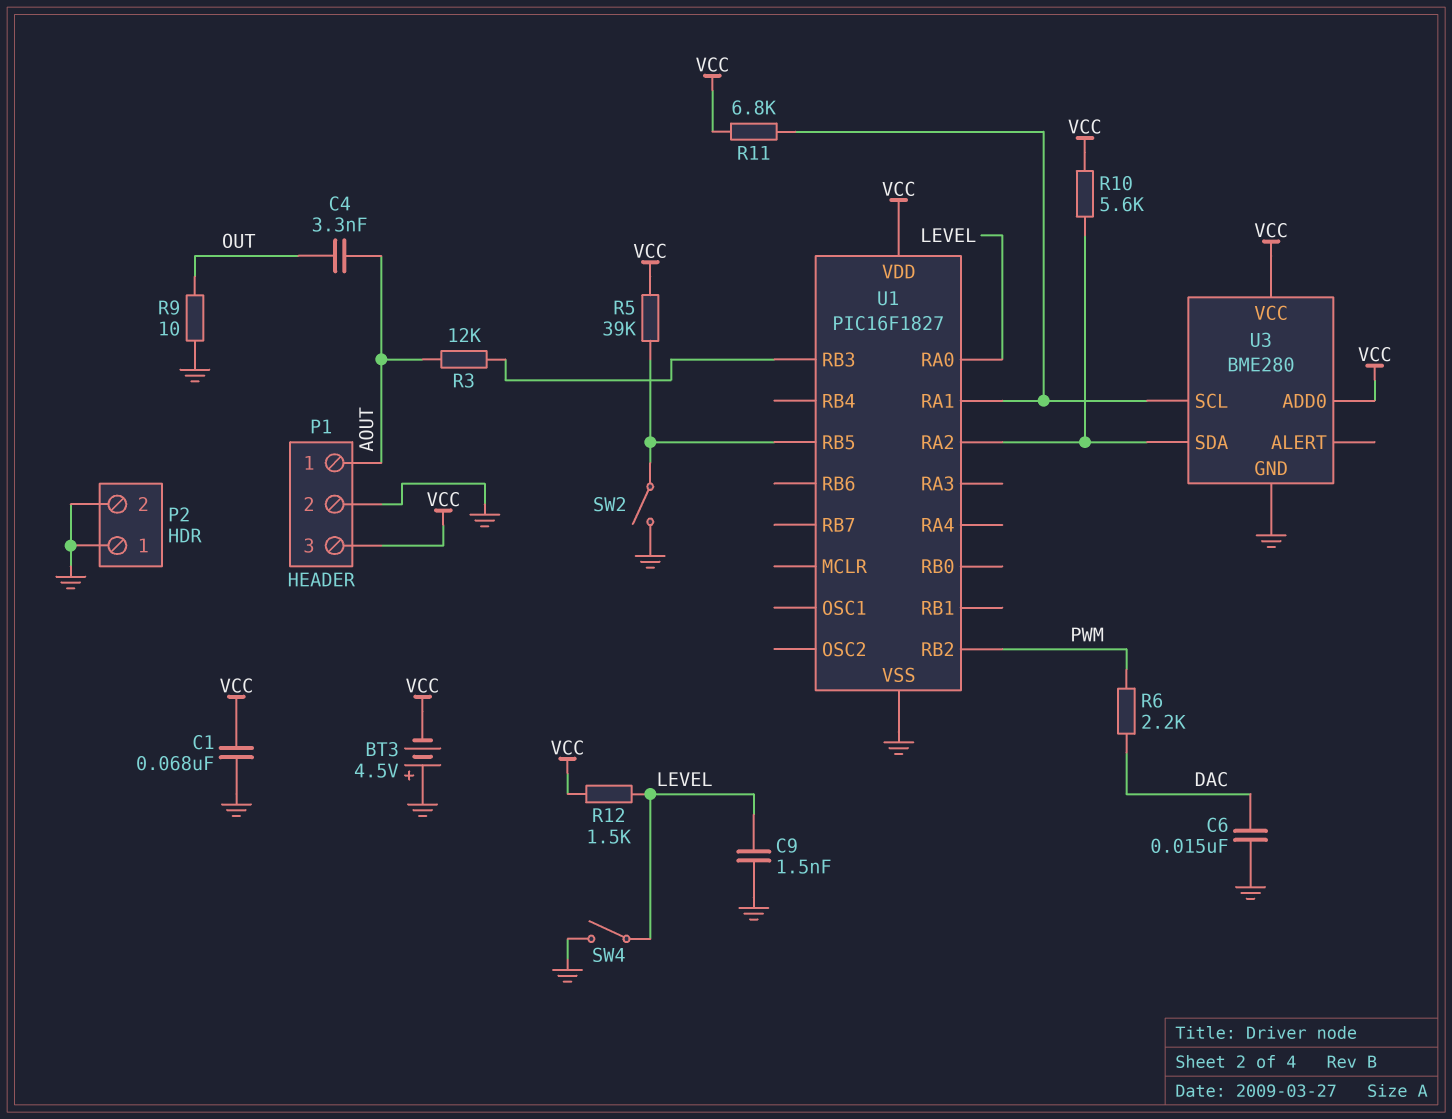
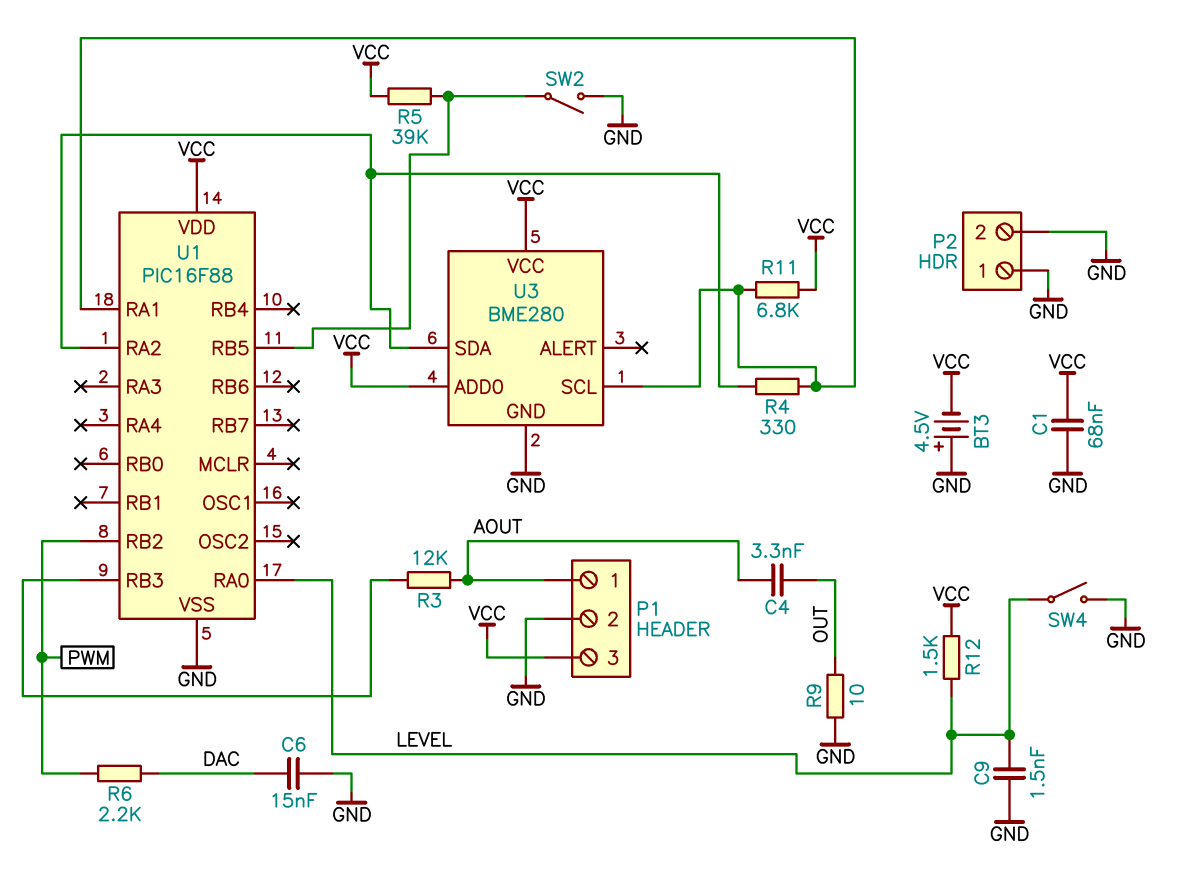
R4: none -> 330 (U1/RA1, U1/RA2)
R10: 5.6k (U1/RA2, VCC) -> none
U1: PIC16F1827 -> PIC16F88

